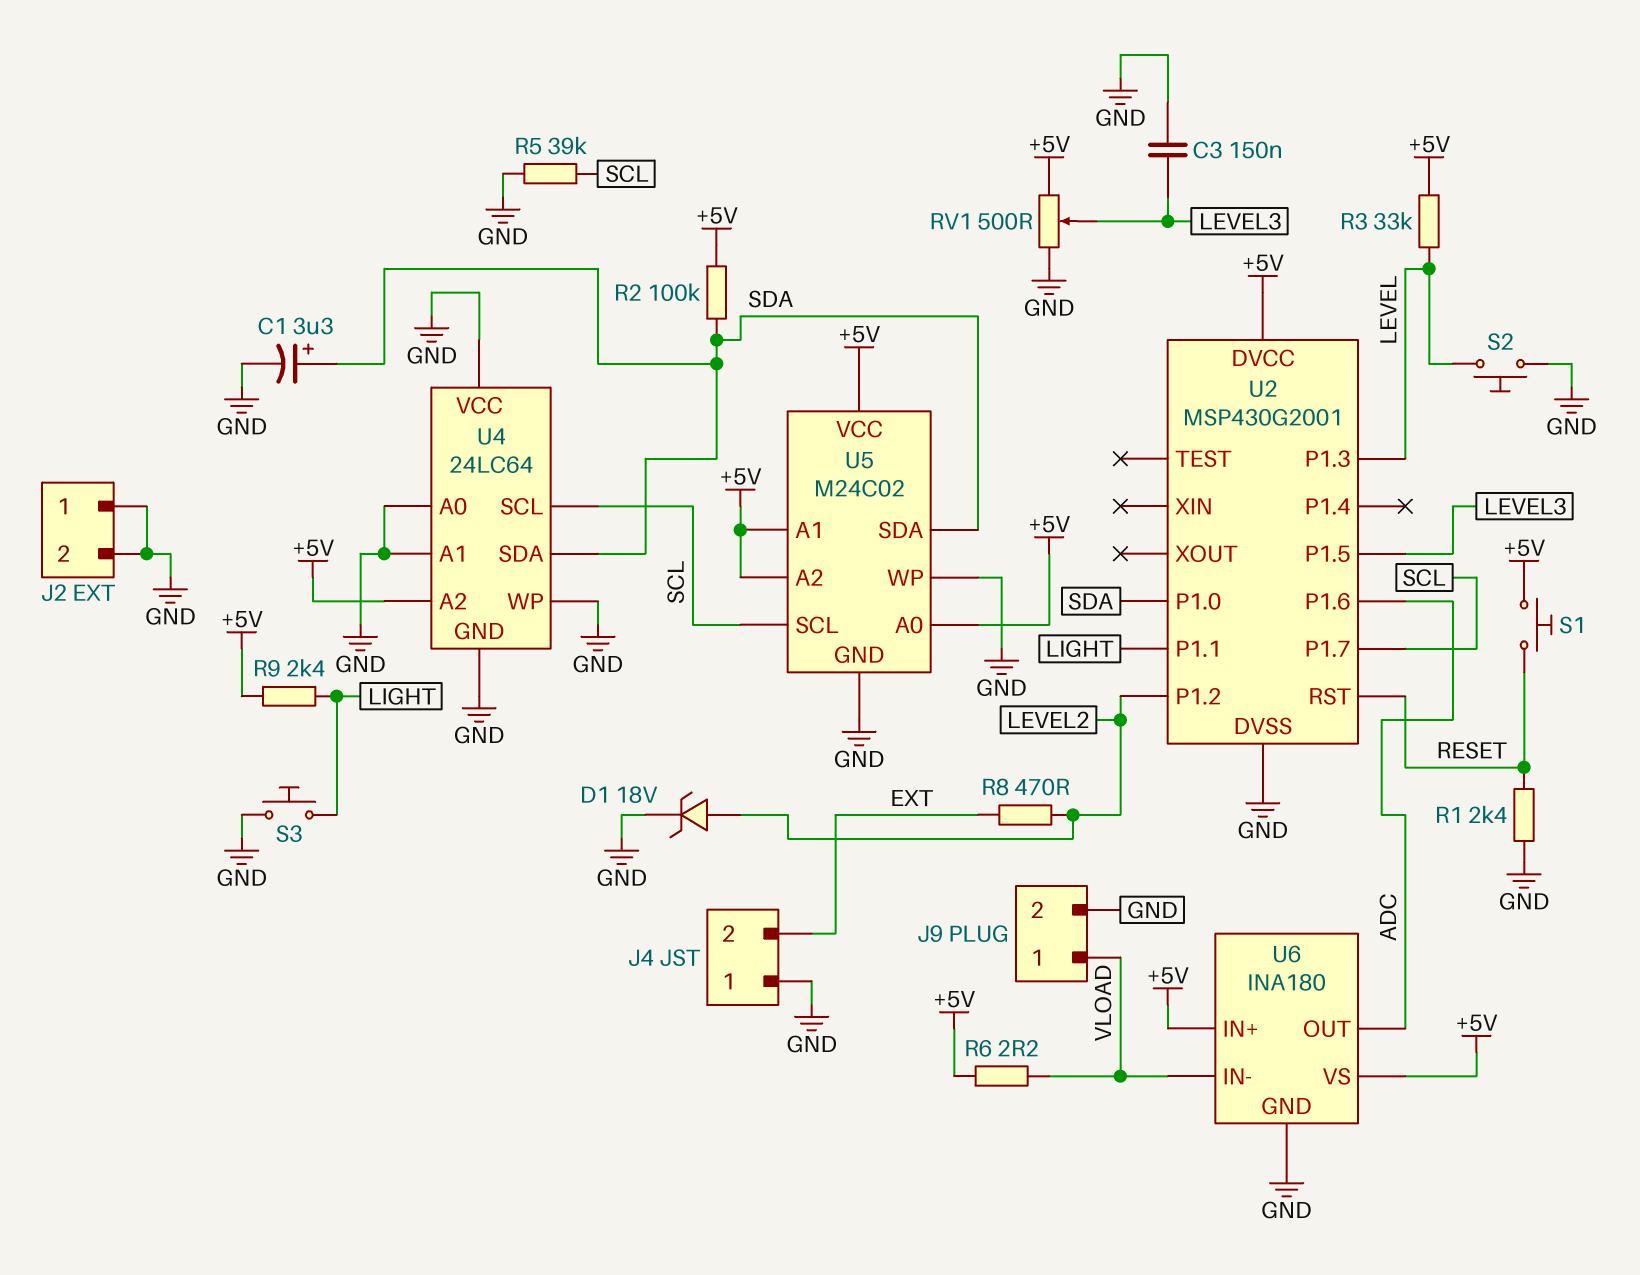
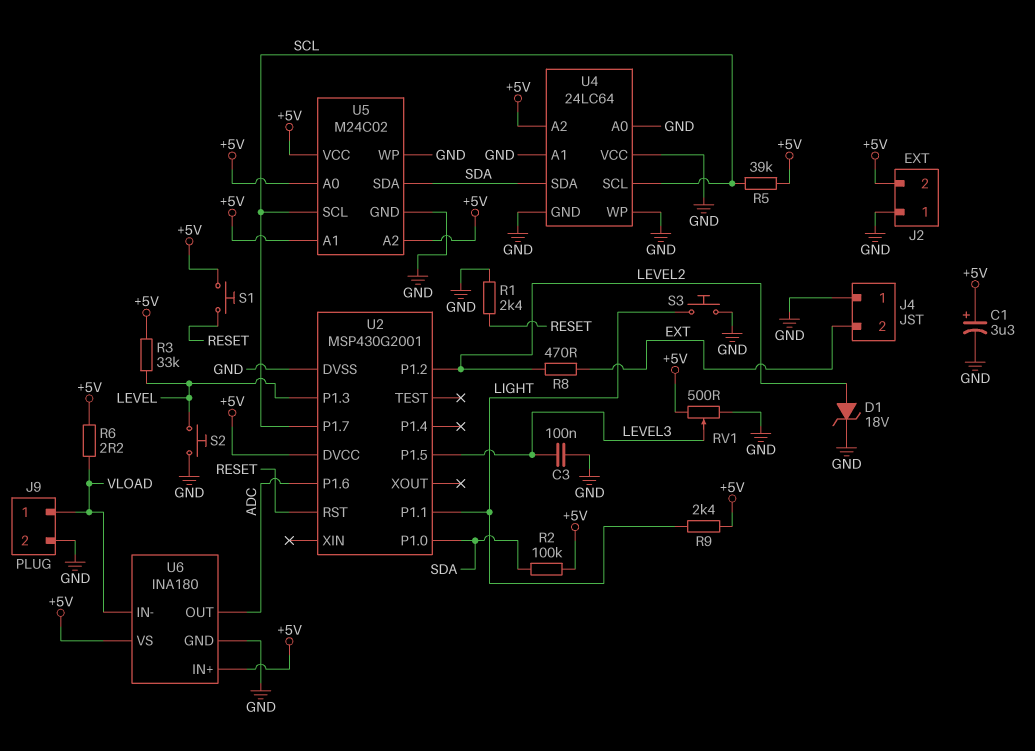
C1: 3.3uF (plus SDA, minus GND) -> 3.3uF (plus +5V, minus GND)
C3: 150nF (GND, LEVEL3) -> 100nF (GND, LEVEL3)
J2 pin 2: GND -> +5V
R5: 39k (GND, SCL) -> 39k (+5V, SCL)

